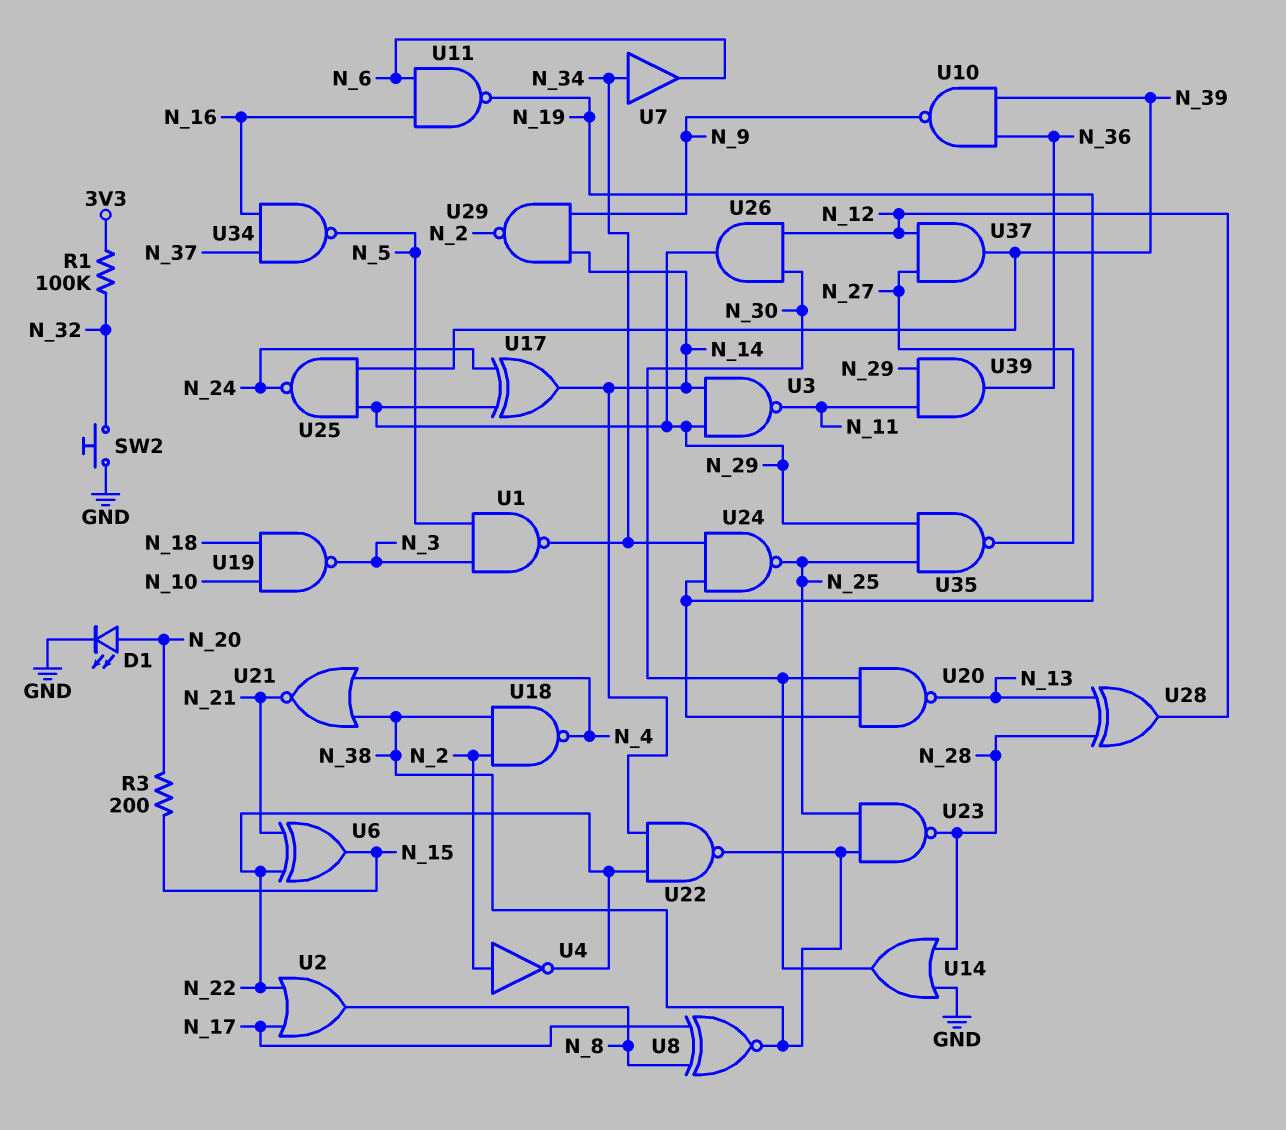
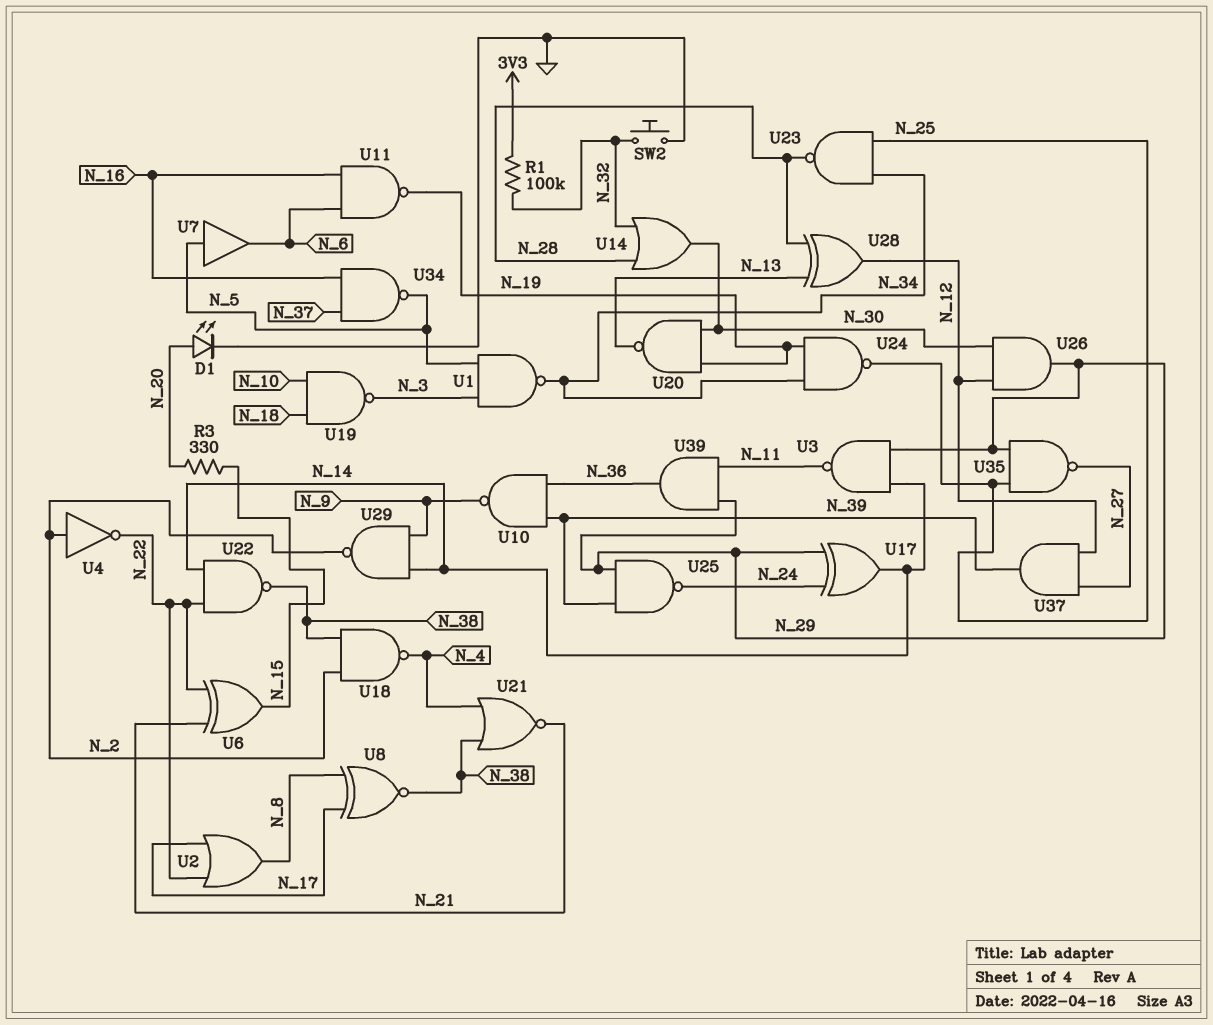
R3: 200 (N_15, N_20) -> 330 (N_15, N_20)
U7: buffer (in N_34, out N_6) -> buffer (in N_5, out N_6)
U14: OR (in GND, in N_28, out N_30) -> OR (in N_28, in N_32, out N_30)
U23: NAND (in N_25, in N_38, out N_28) -> NAND (in N_25, in N_34, out N_28)

